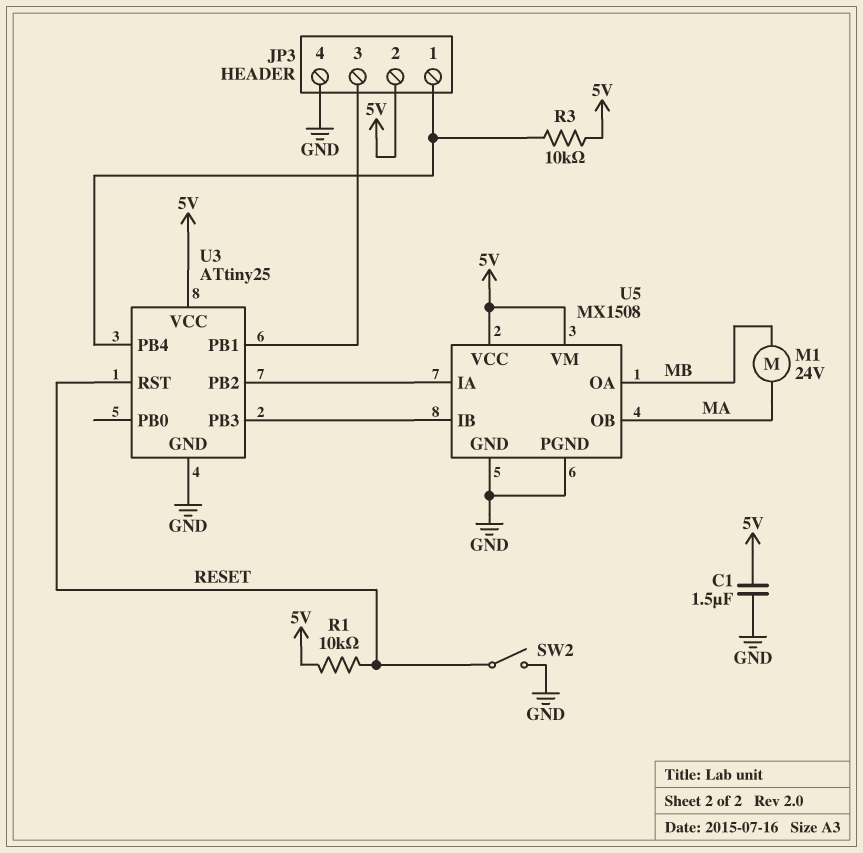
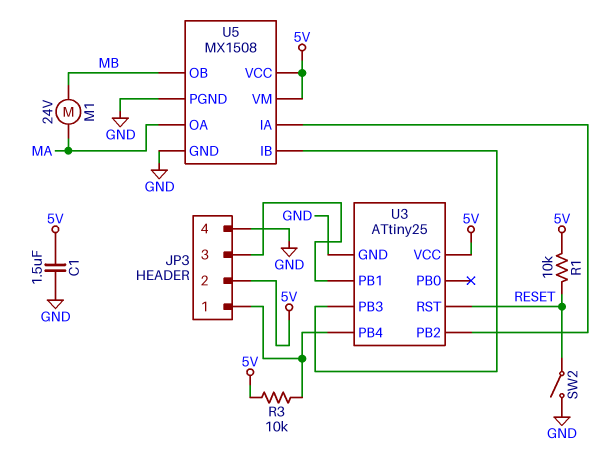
U5 pin OA: MB -> MA
U5 pin OB: MA -> MB

